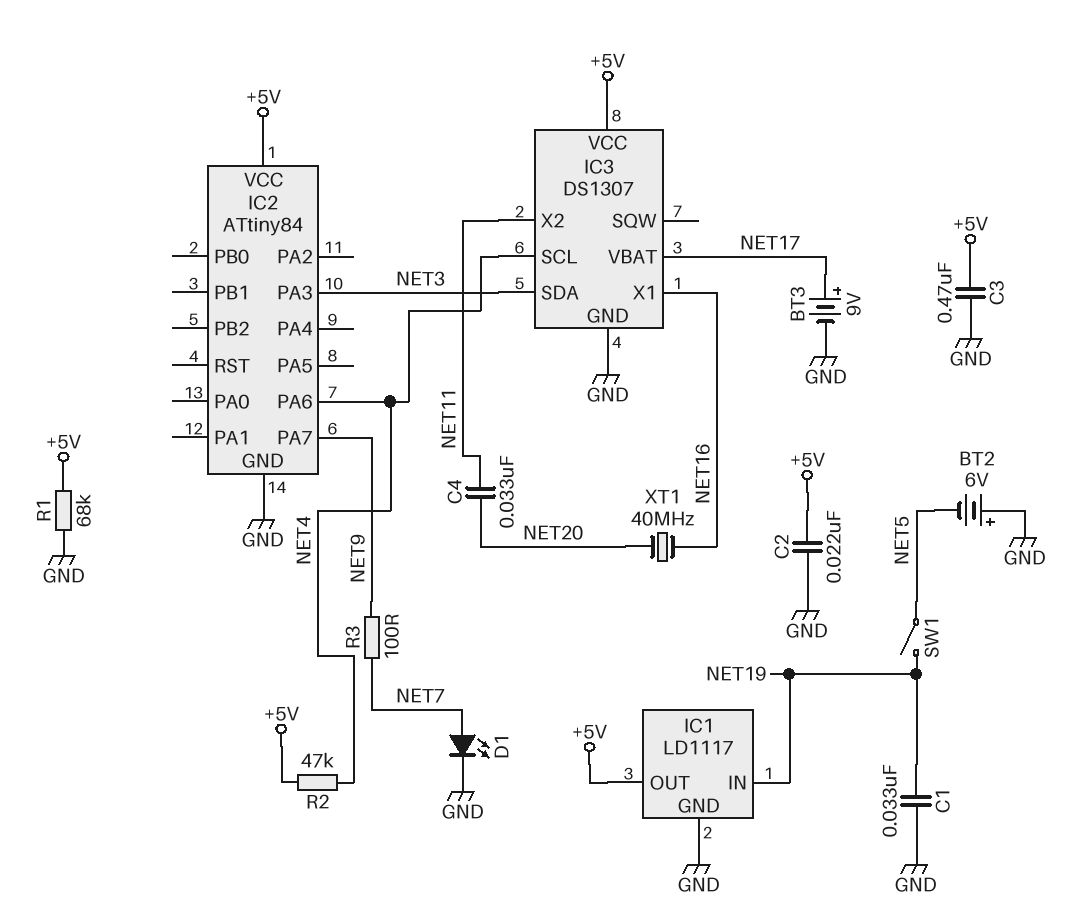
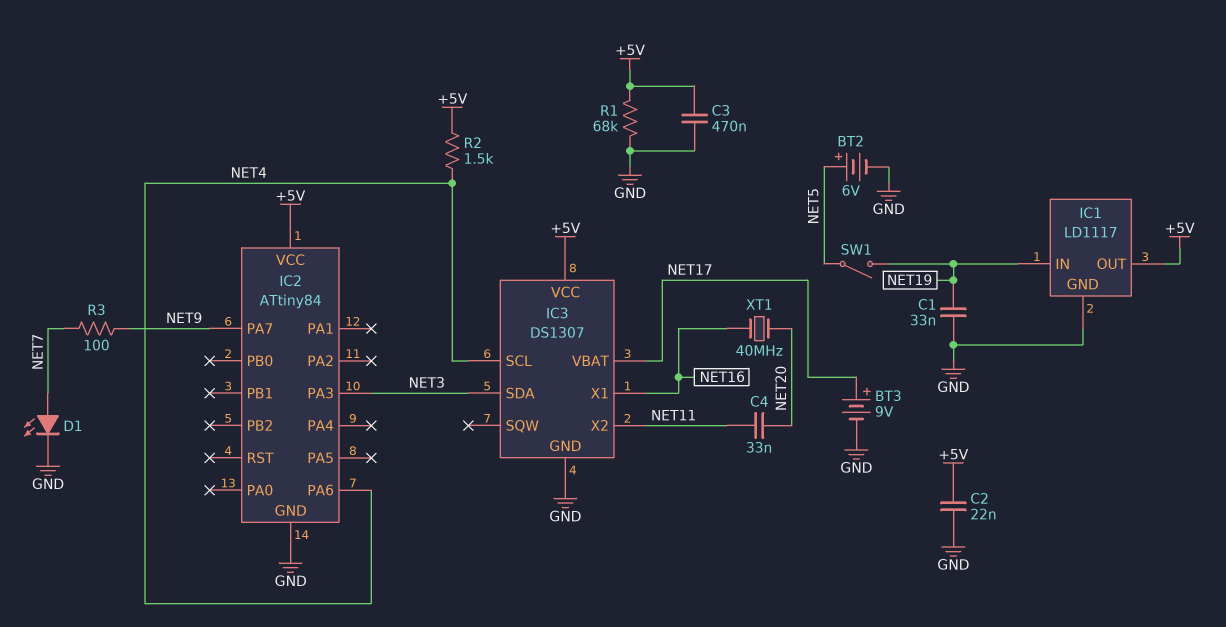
BT2: 6V (plus GND, minus NET5) -> 6V (plus NET5, minus GND)
R2: 47k (+5V, NET4) -> 1.5k (+5V, NET4)

